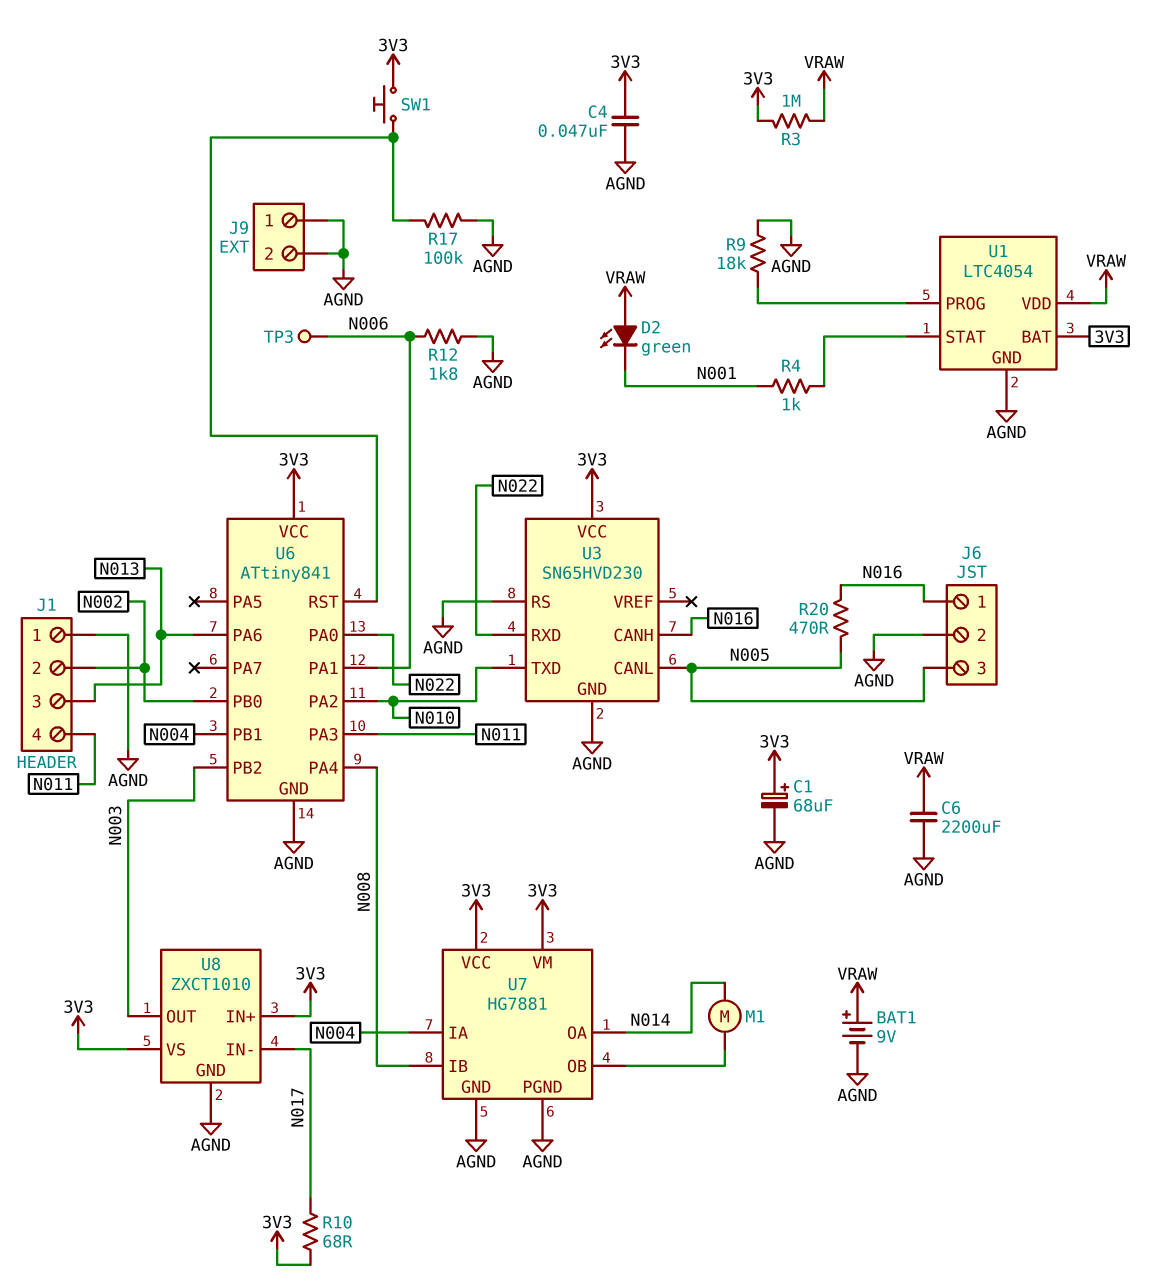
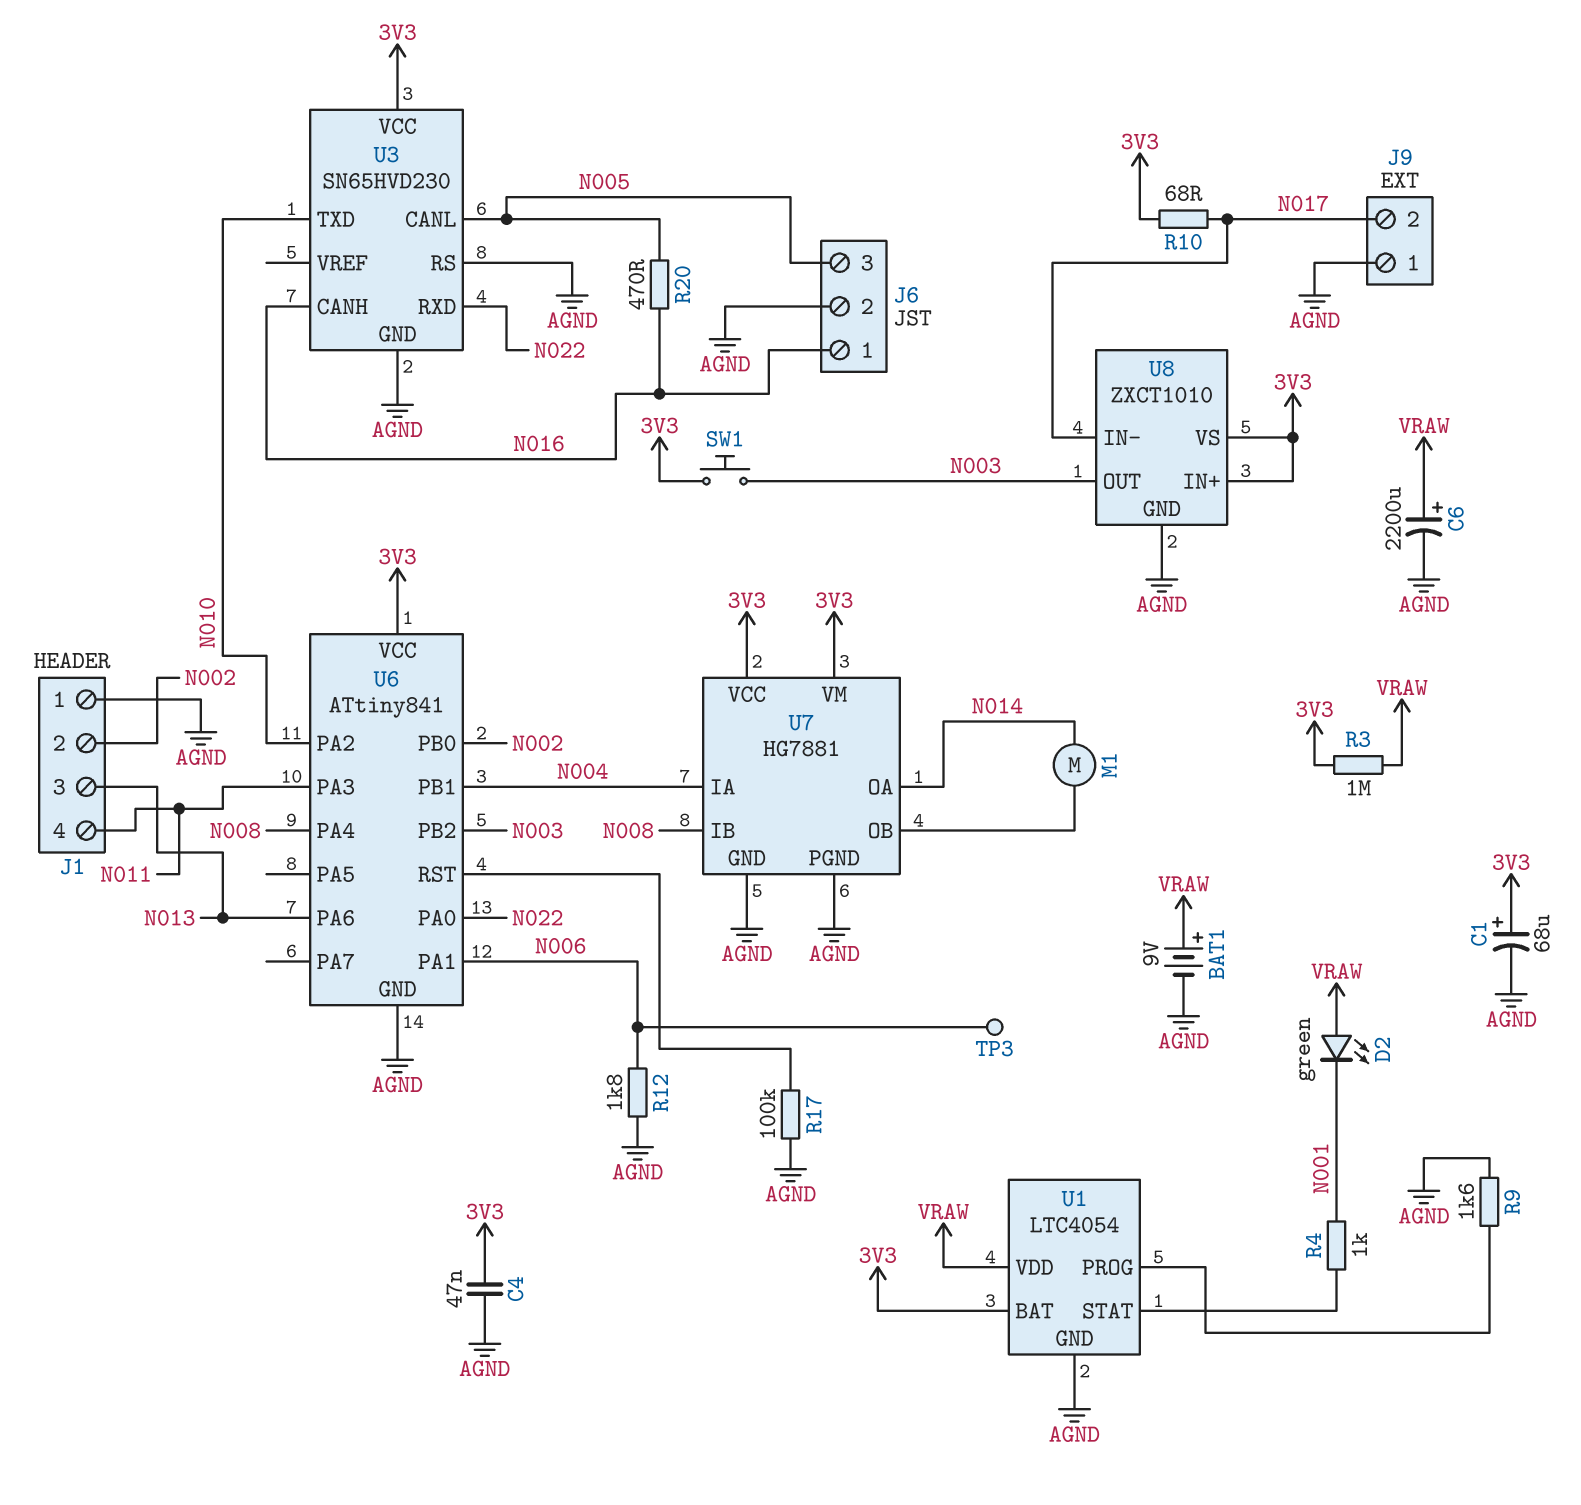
C6: 2200uF (AGND, VRAW) -> 2200uF (plus VRAW, minus AGND)
J9 pin 2: AGND -> N017
R9: 18k (AGND, U1/PROG) -> 1.6k (AGND, U1/PROG)
SW1: button (3V3, U6/RST) -> button (3V3, N003)

